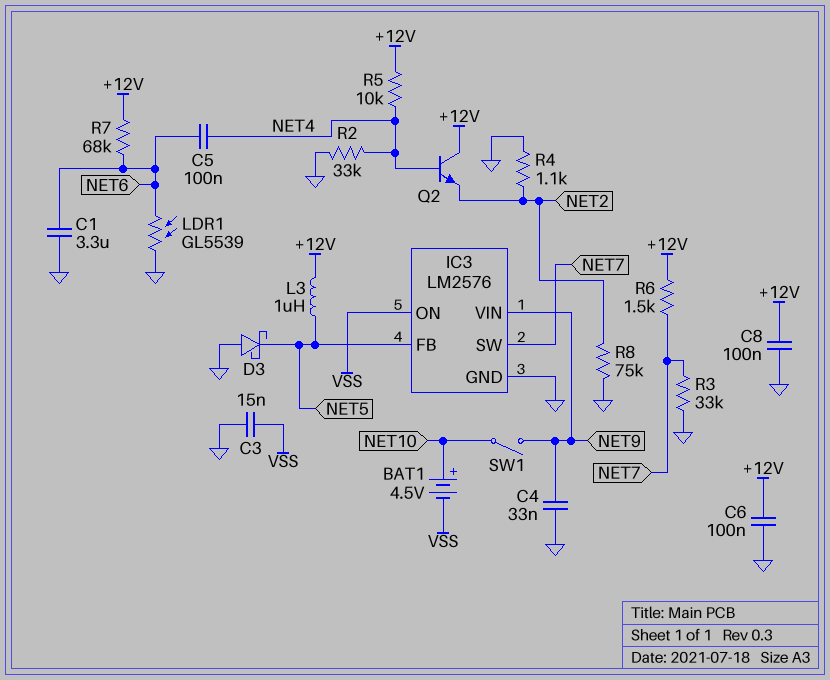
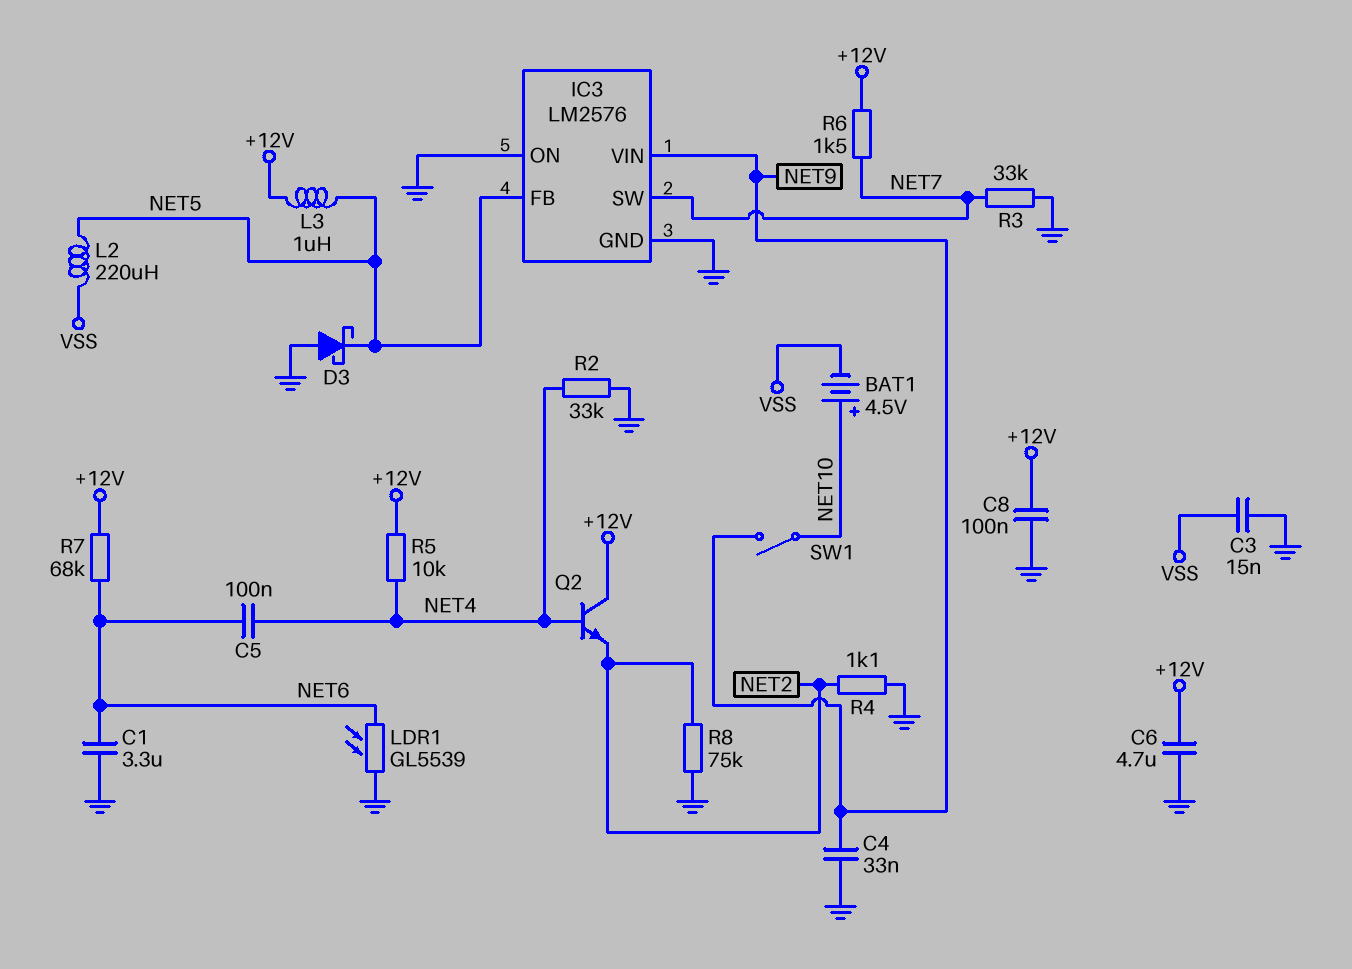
C6: 100nF (+12V, GND) -> 4.7uF (+12V, GND)
IC3 pin ON: VSS -> GND
L2: none -> 220uH (NET5, VSS)

